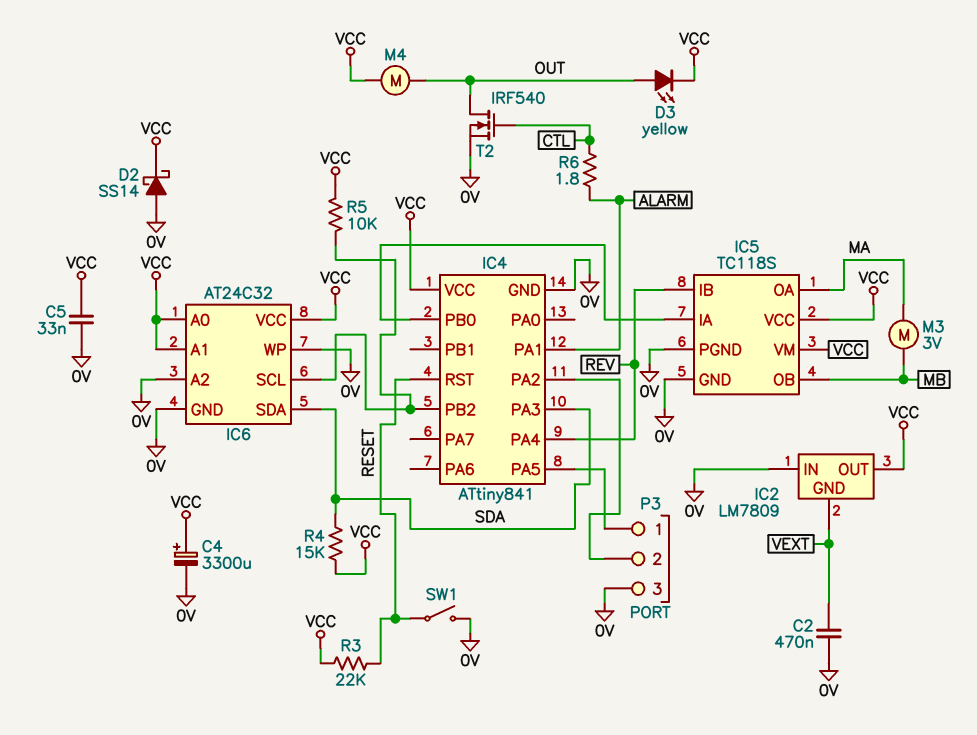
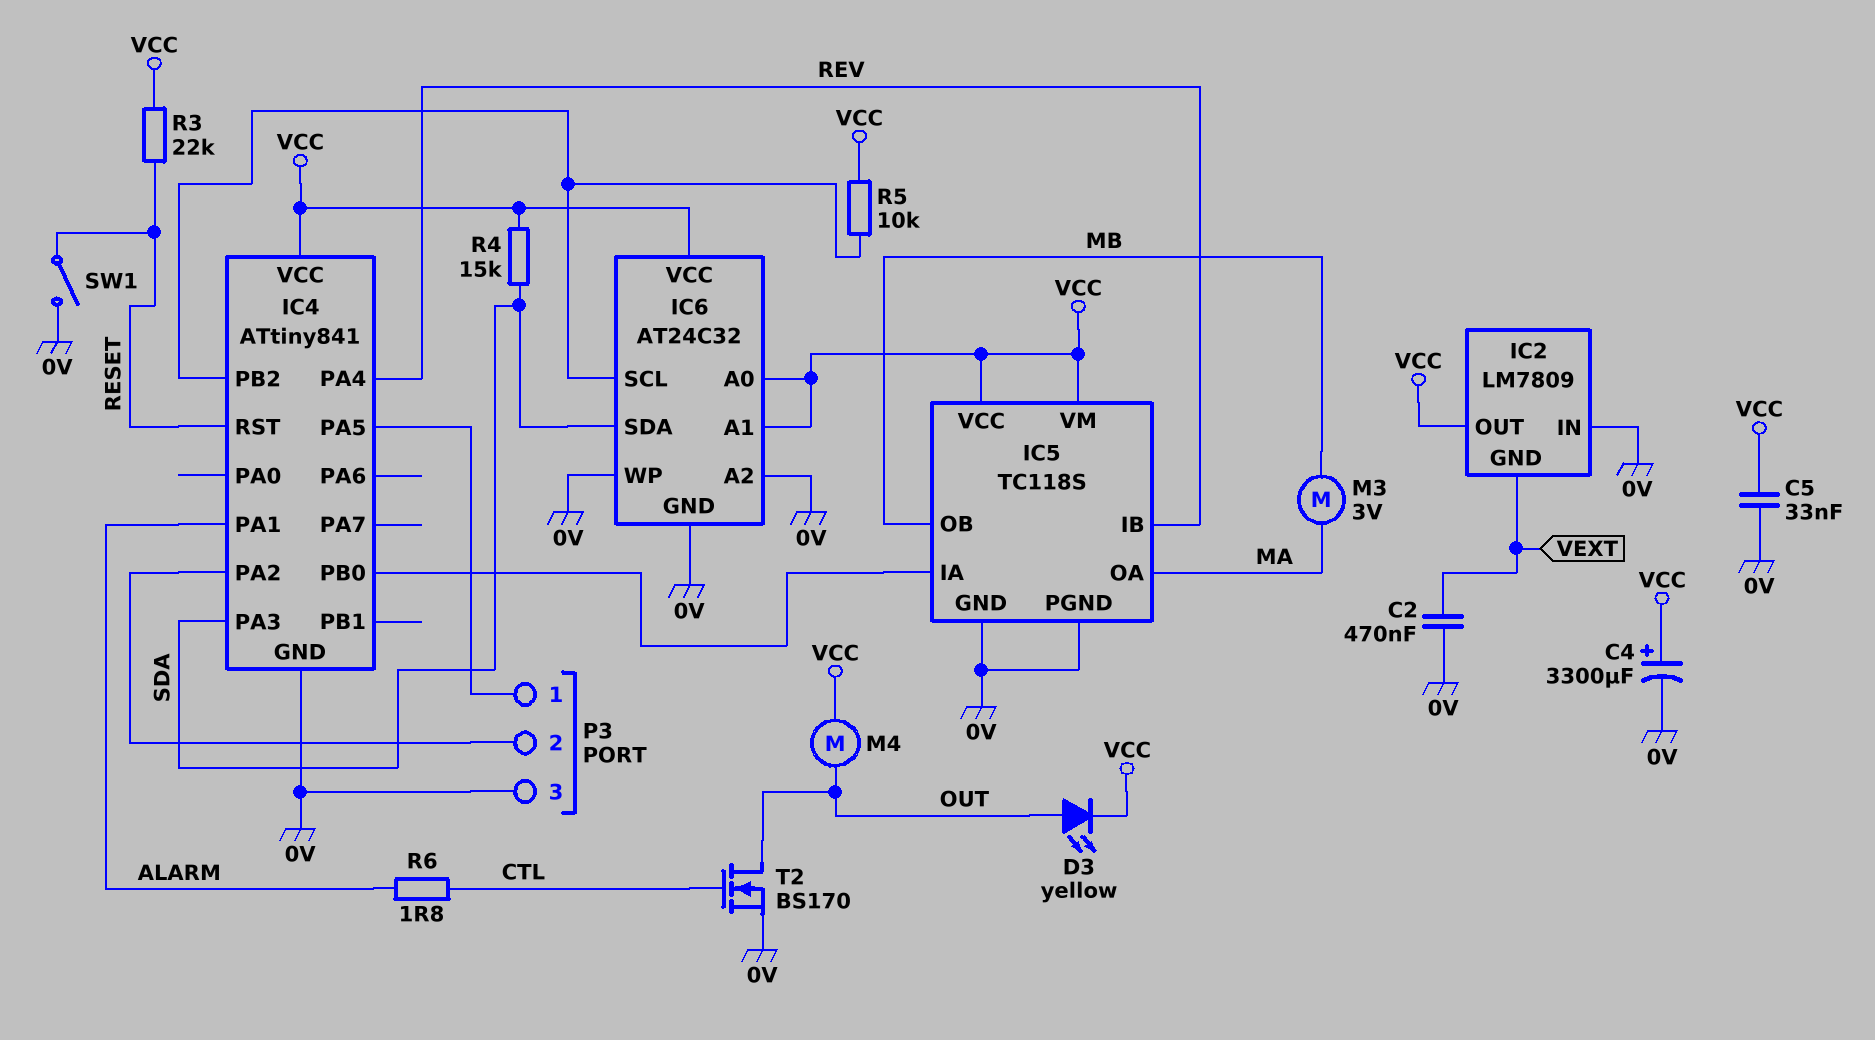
D2: schottky SS14 (A 0V, K VCC) -> none
T2: NMOS IRF540 (G CTL, D OUT, S 0V) -> NMOS BS170 (G CTL, D OUT, S 0V)

